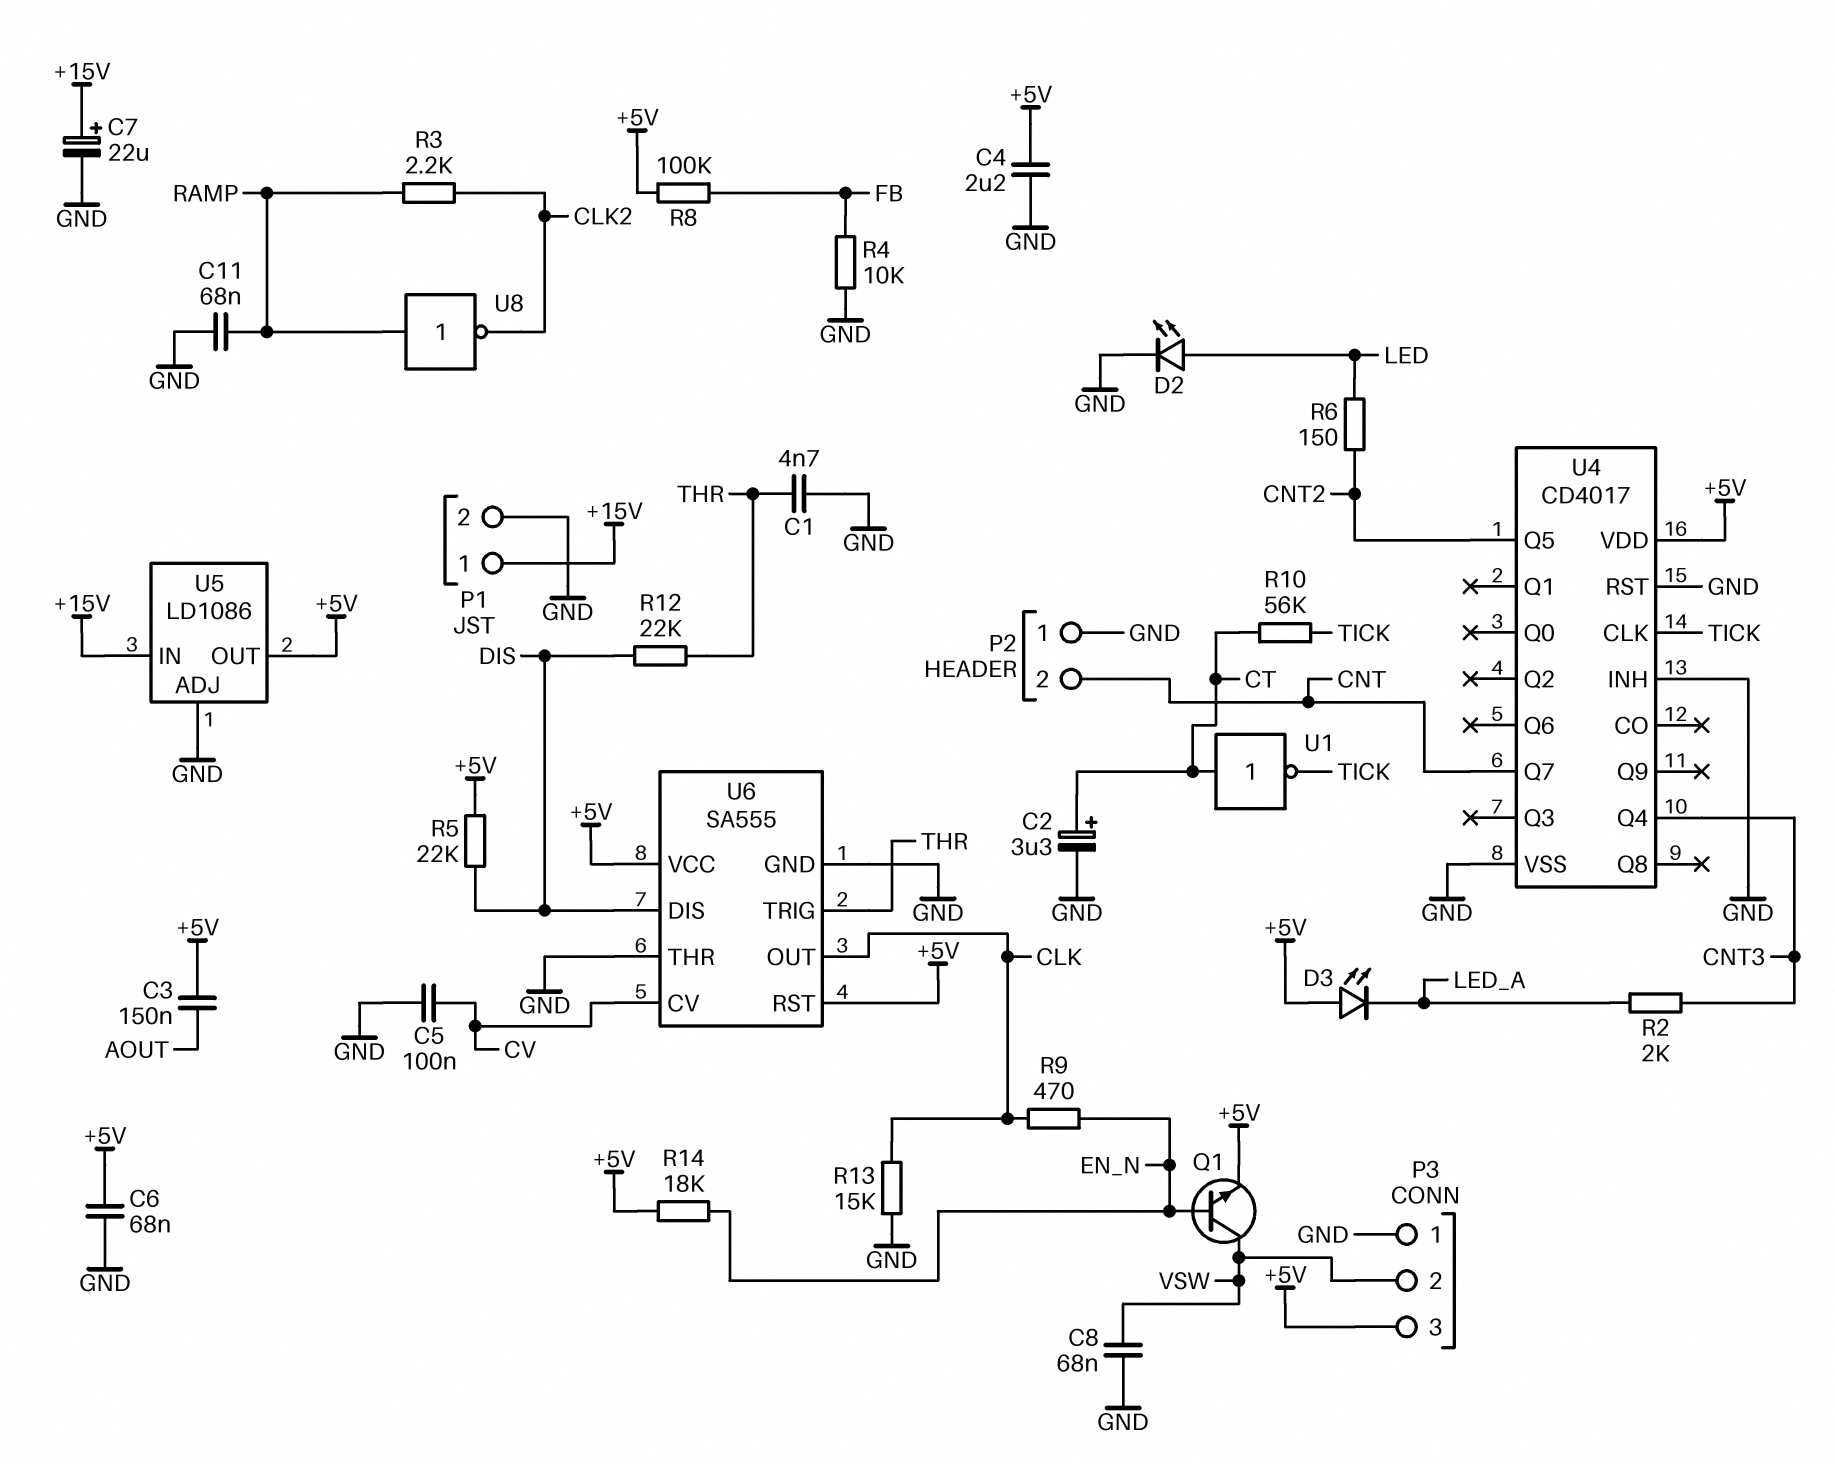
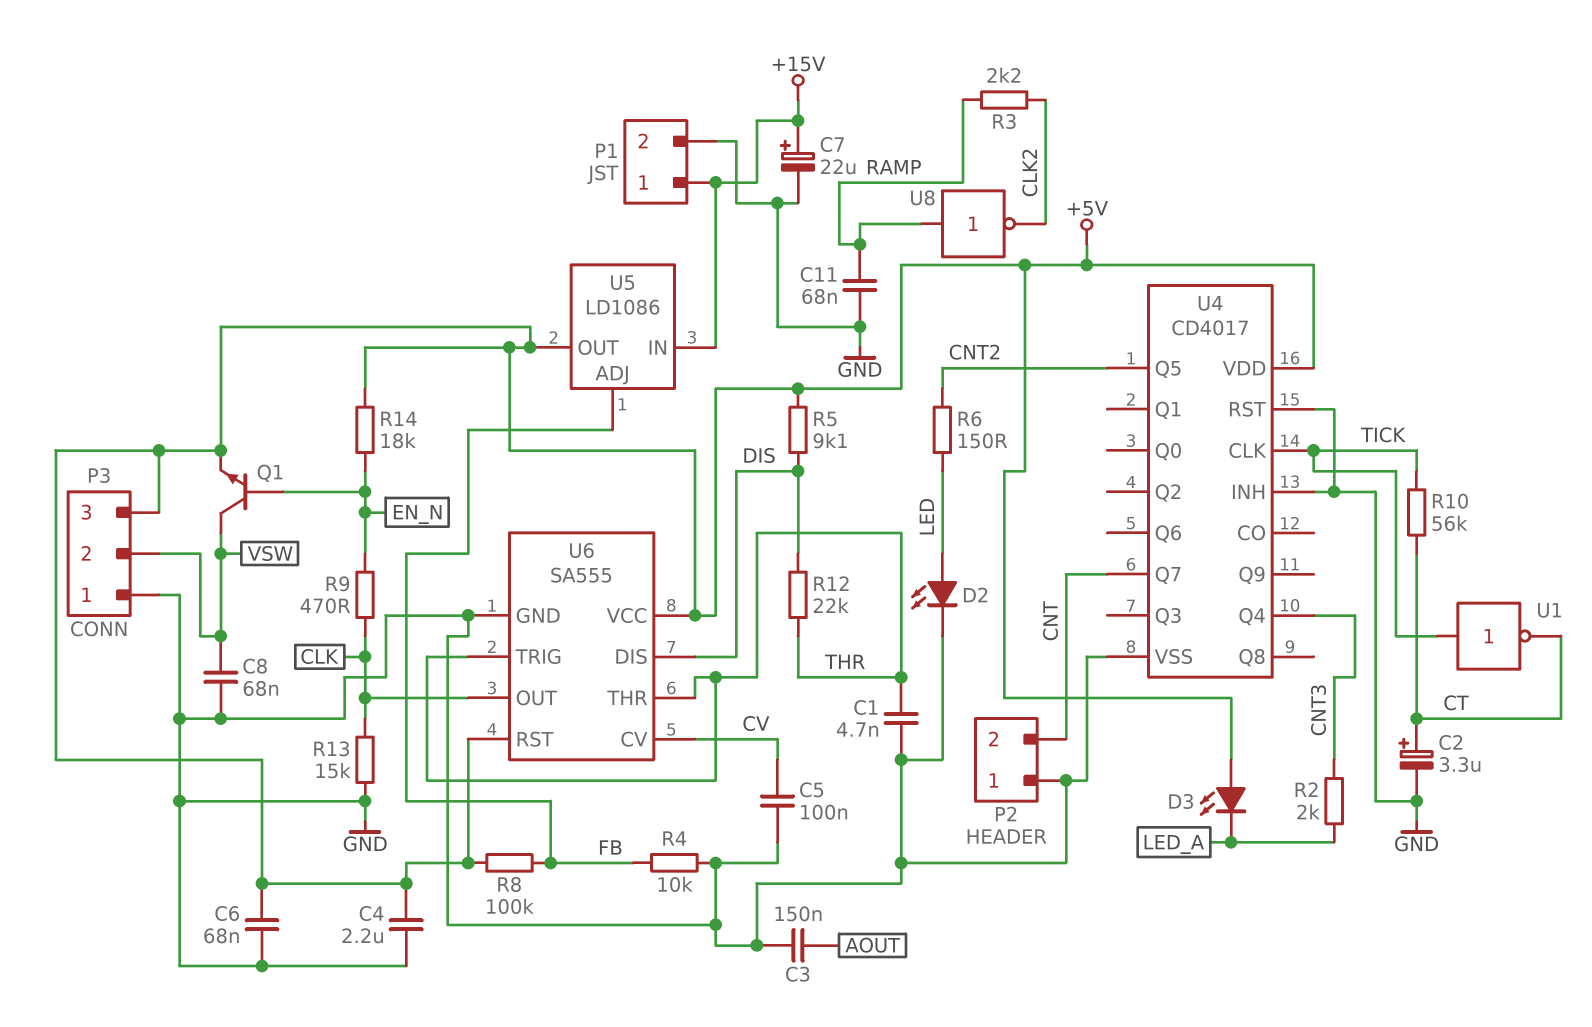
C3: 150nF (+5V, AOUT) -> 150nF (AOUT, GND)
R5: 22k (+5V, DIS) -> 9.1k (+5V, DIS)
U1: NOT (in CT, out TICK) -> NOT (in TICK, out CT)
U5 pin ADJ: GND -> FB
U6 pin THR: GND -> THR

